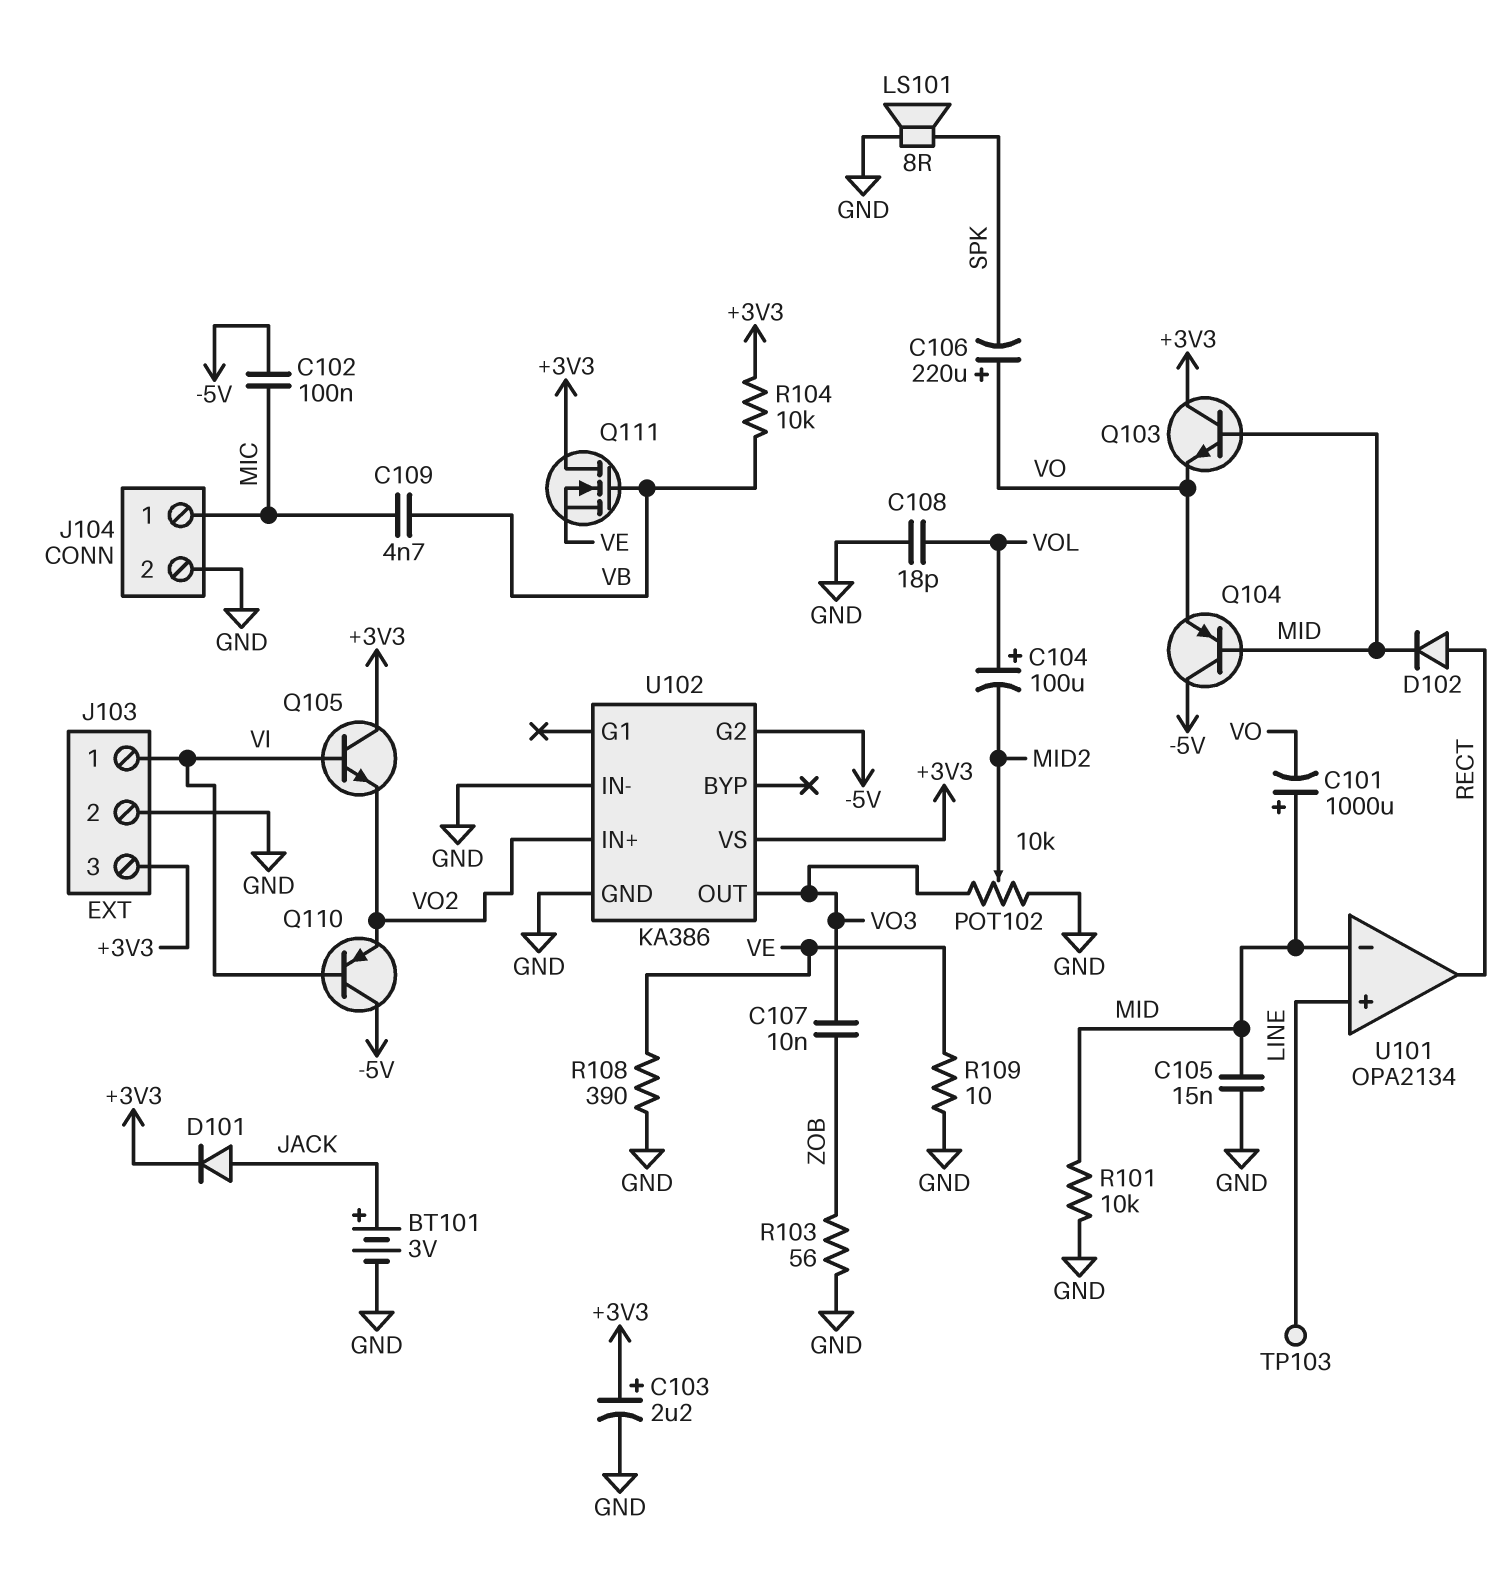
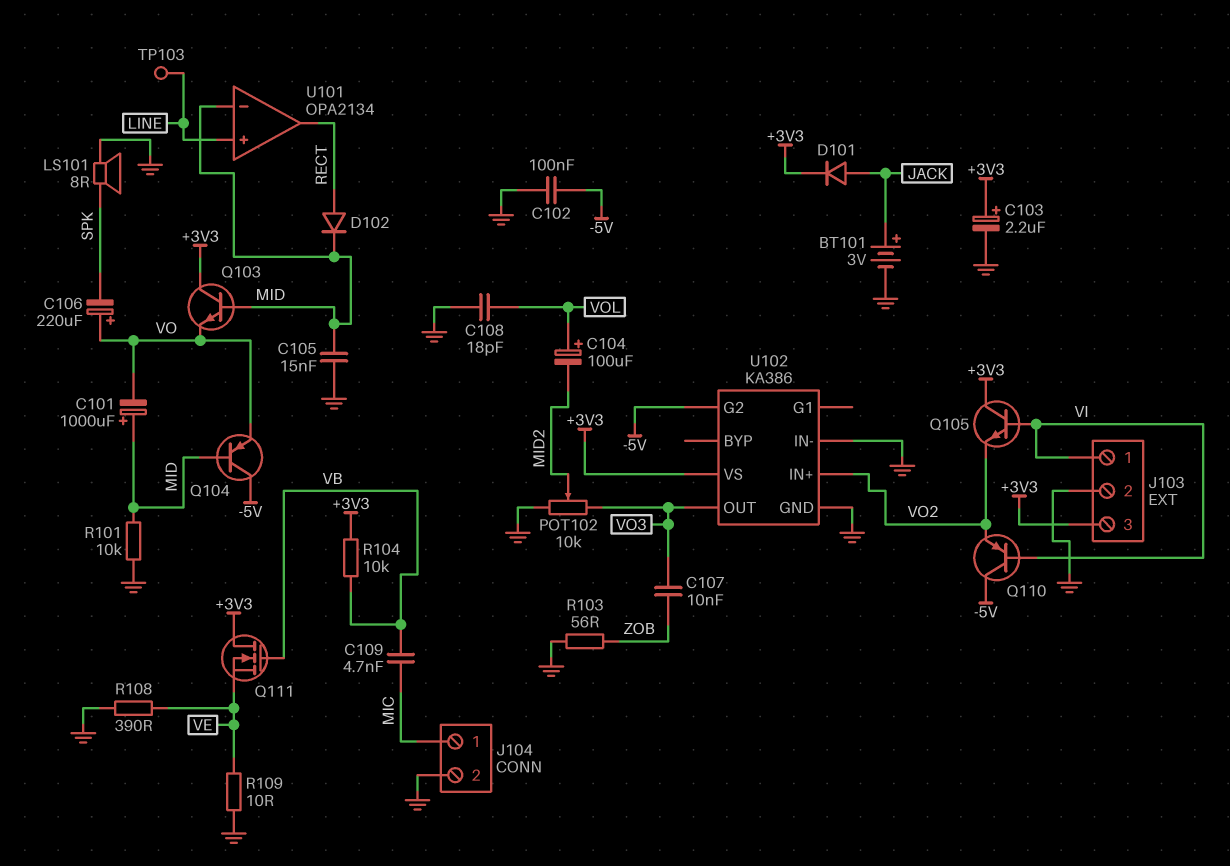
C102: 100nF (-5V, MIC) -> 100nF (-5V, GND)

